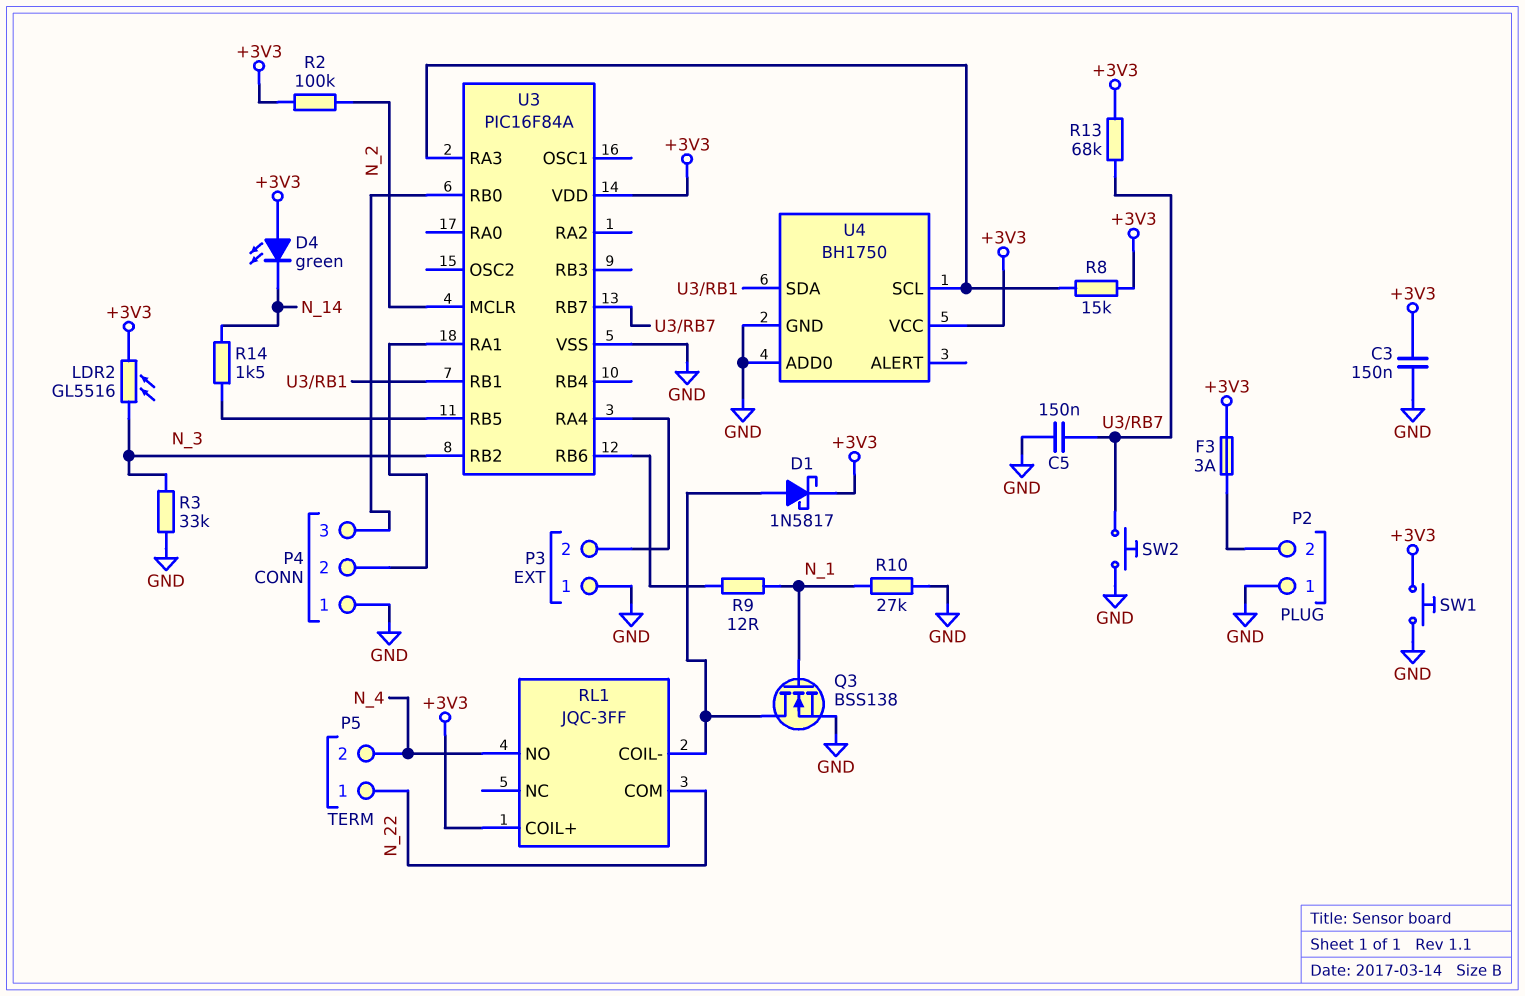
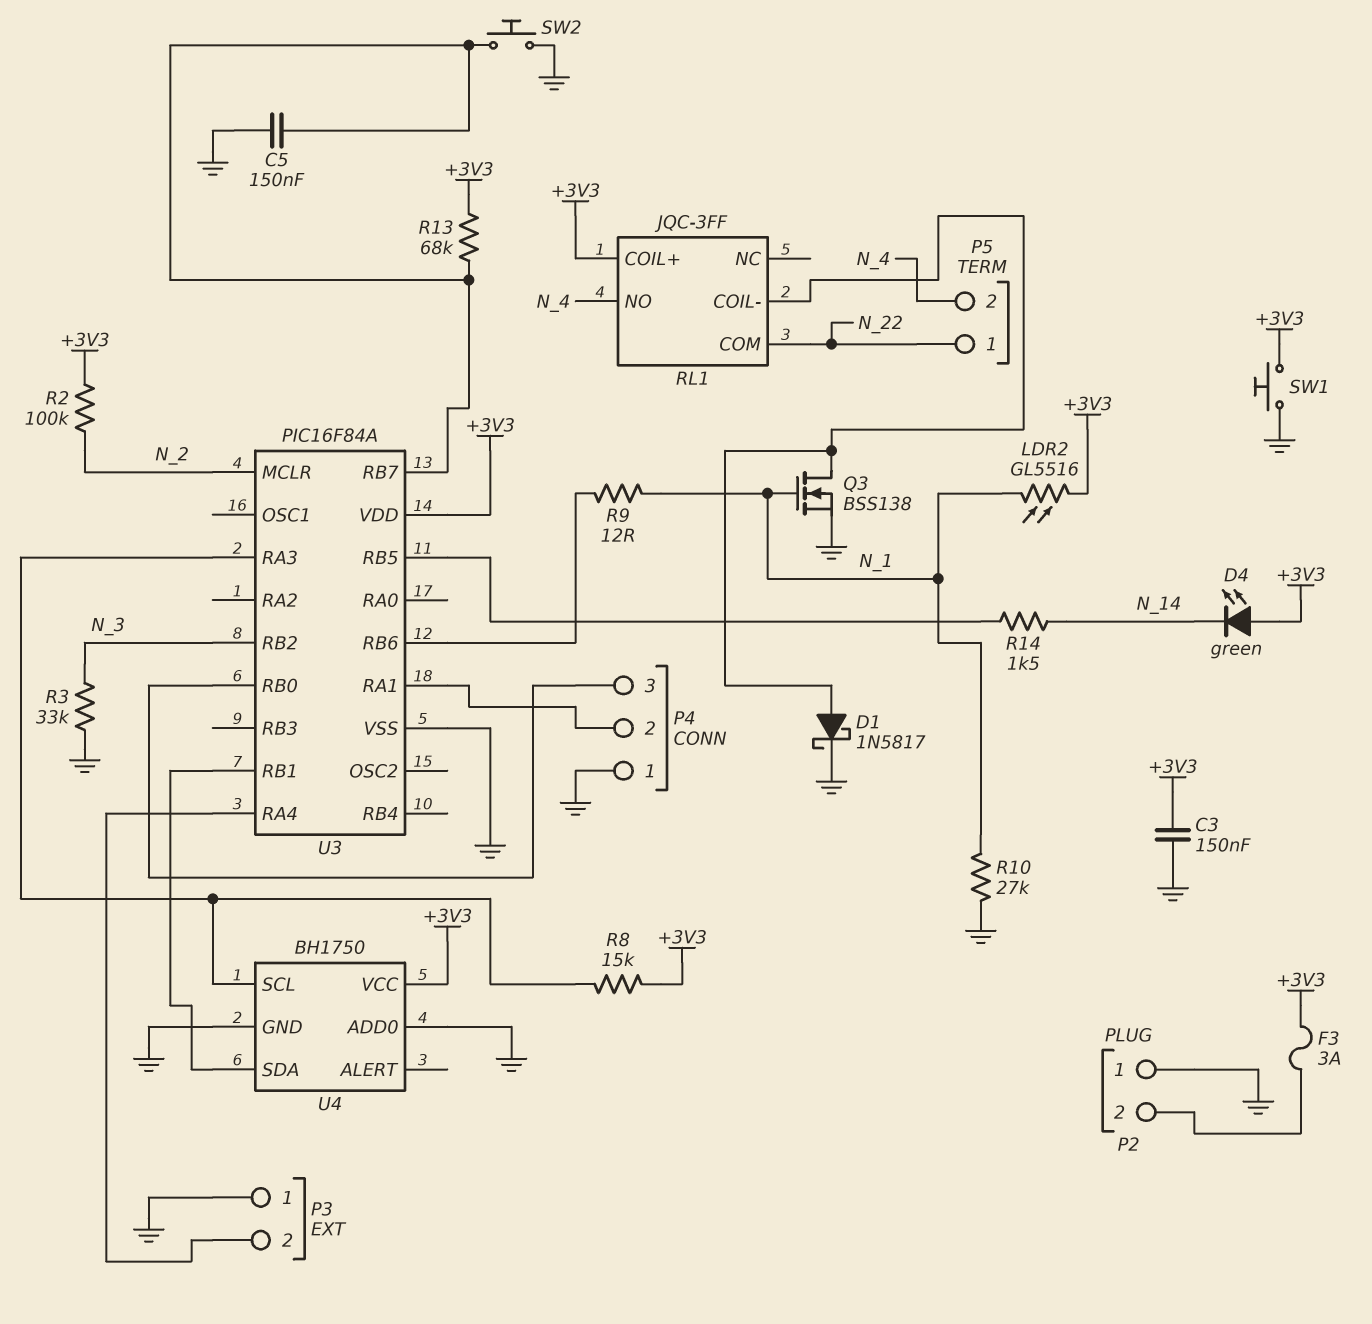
D1: schottky 1N5817 (A RL1/COIL-, K +3V3) -> schottky 1N5817 (A RL1/COIL-, K GND)
LDR2: GL5516 (+3V3, N_3) -> GL5516 (+3V3, N_1)

